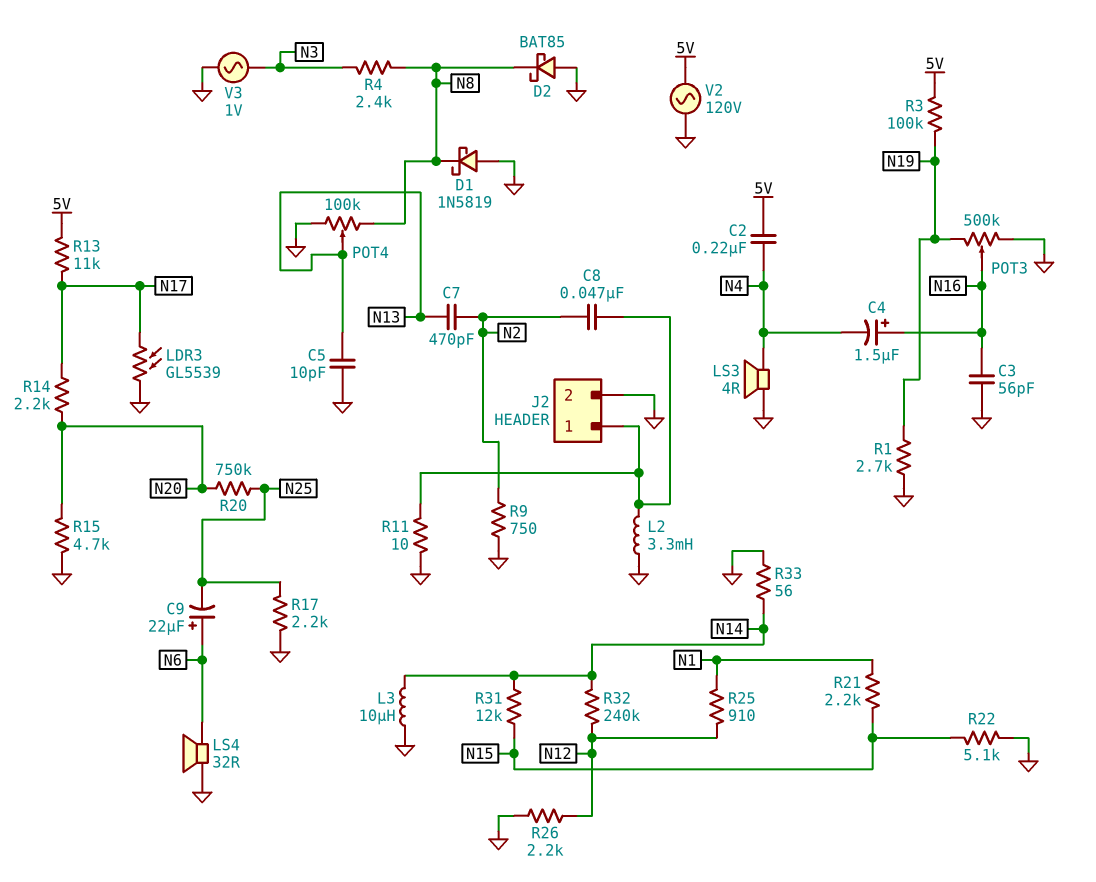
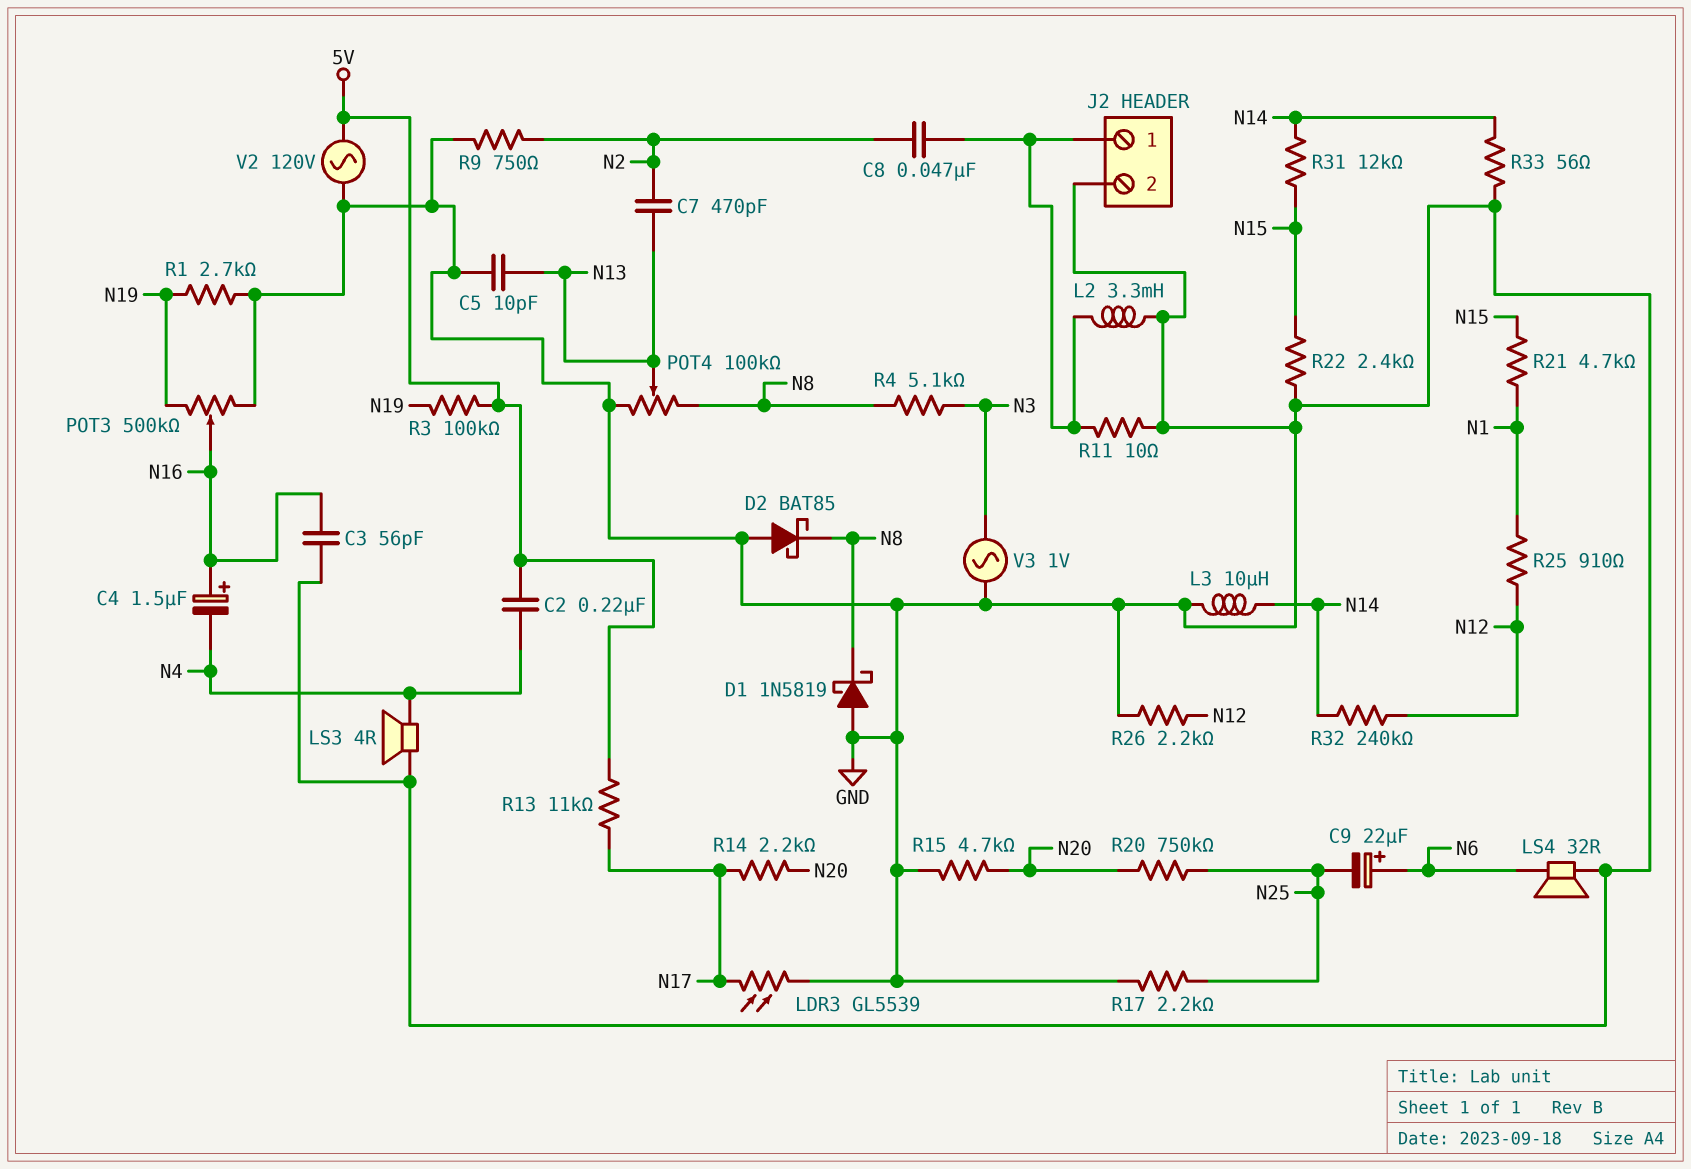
R4: 2.4k (N3, N8) -> 5.1k (N3, N8)
R21: 2.2k (N1, N15) -> 4.7k (N1, N15)
R22: 5.1k (GND, N15) -> 2.4k (GND, N15)

